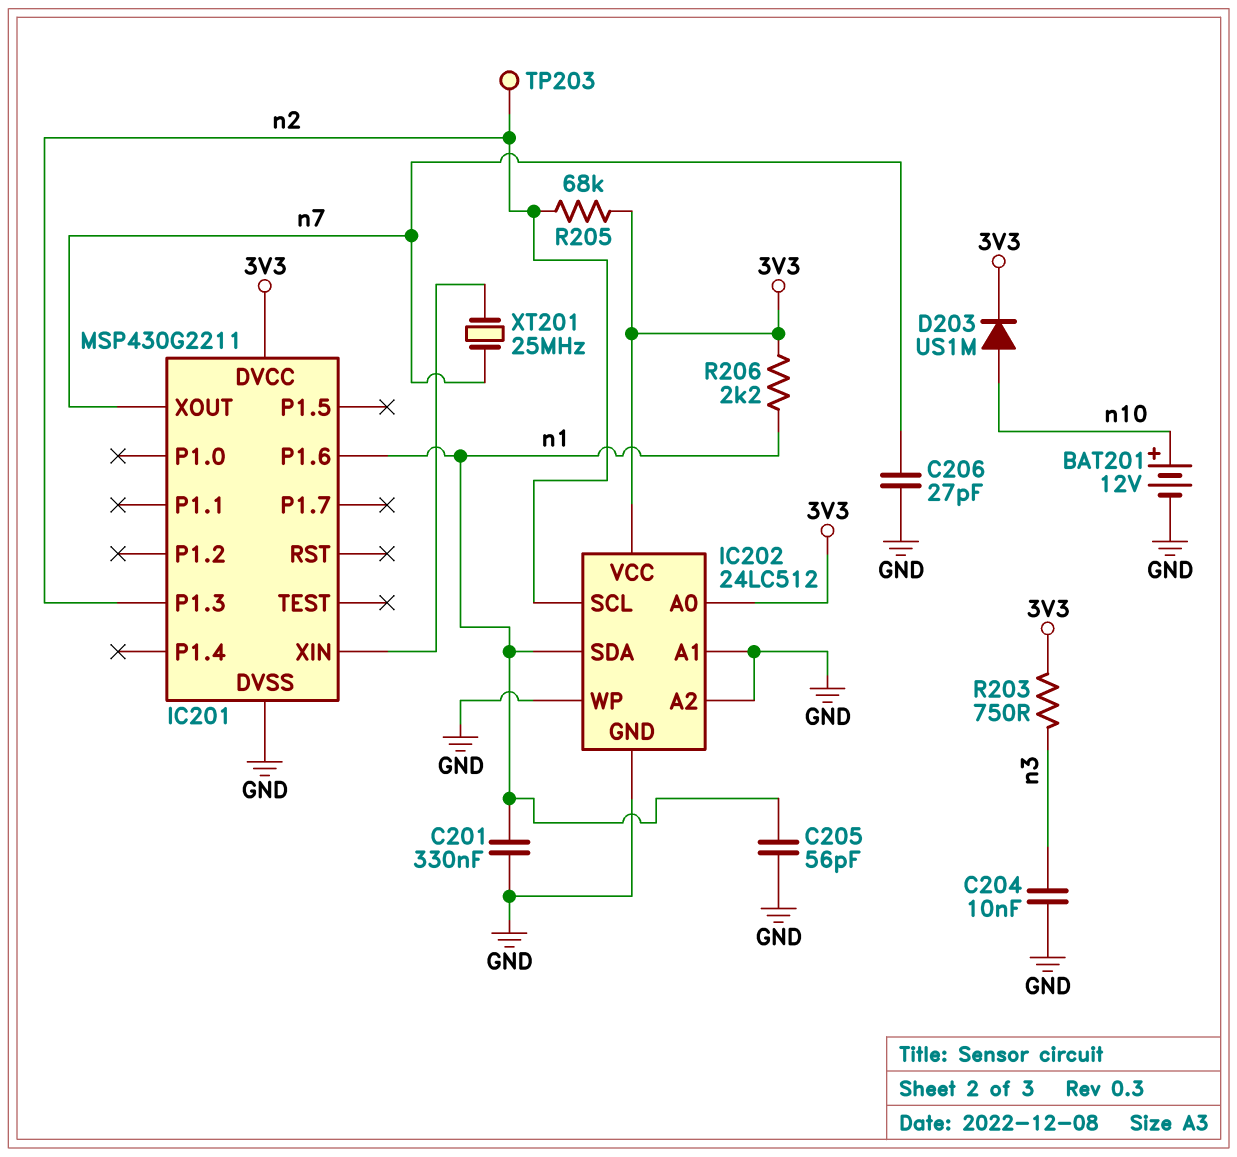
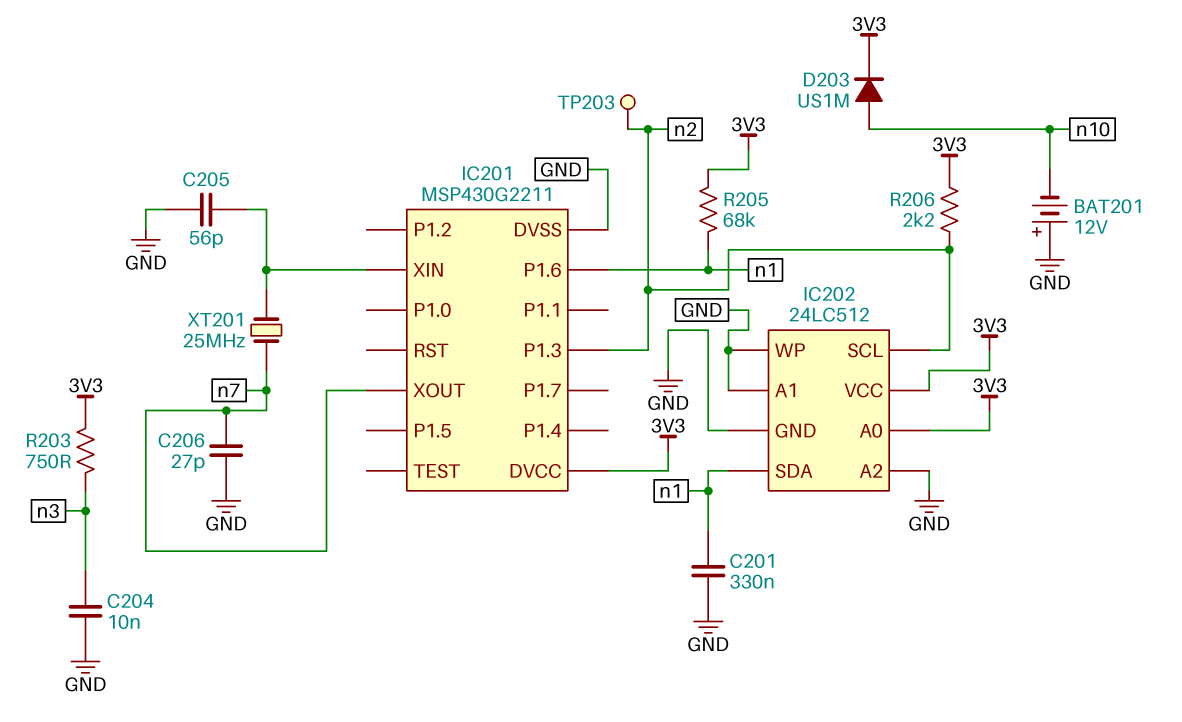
BAT201: 12V (plus n10, minus GND) -> 12V (plus GND, minus n10)
C205: 56pF (GND, n1) -> 56pF (GND, IC201/XIN)
R205: 68k (3V3, n2) -> 68k (3V3, n1)
R206: 2.2k (3V3, n1) -> 2.2k (3V3, n2)

